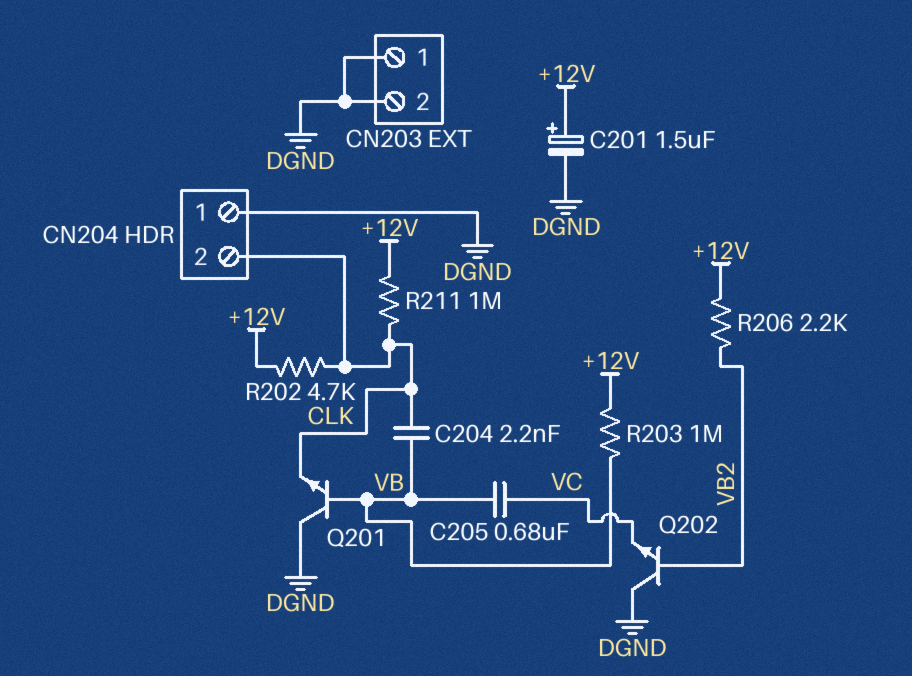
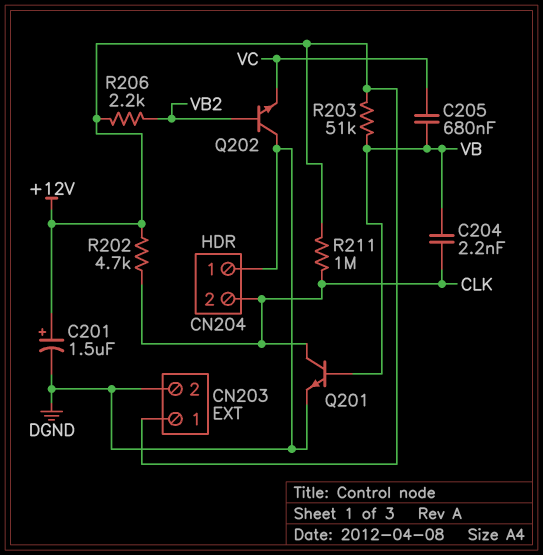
CN203 pin 1: DGND -> +12V
Q201: NPN (B VB, C DGND, E CLK) -> NPN (B VB, C CLK, E DGND)
R203: 1M (+12V, VB) -> 51k (+12V, VB)

